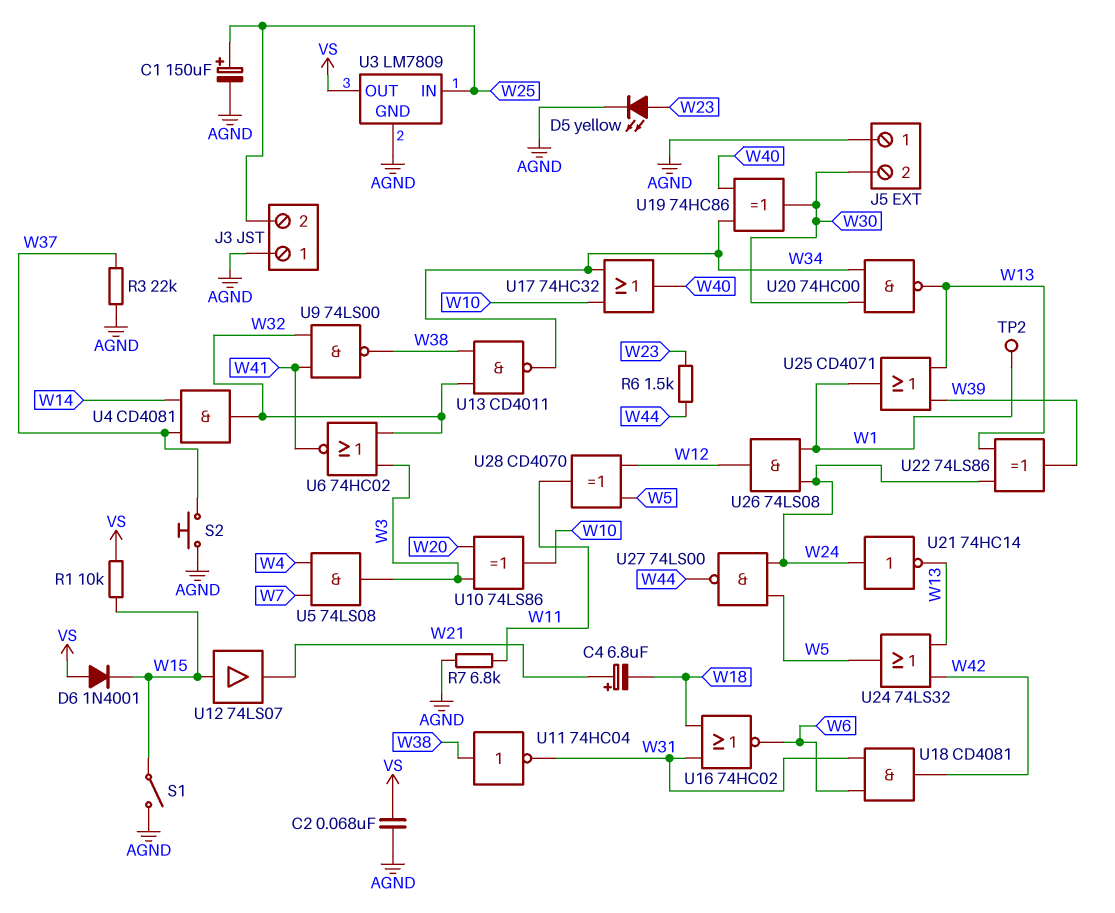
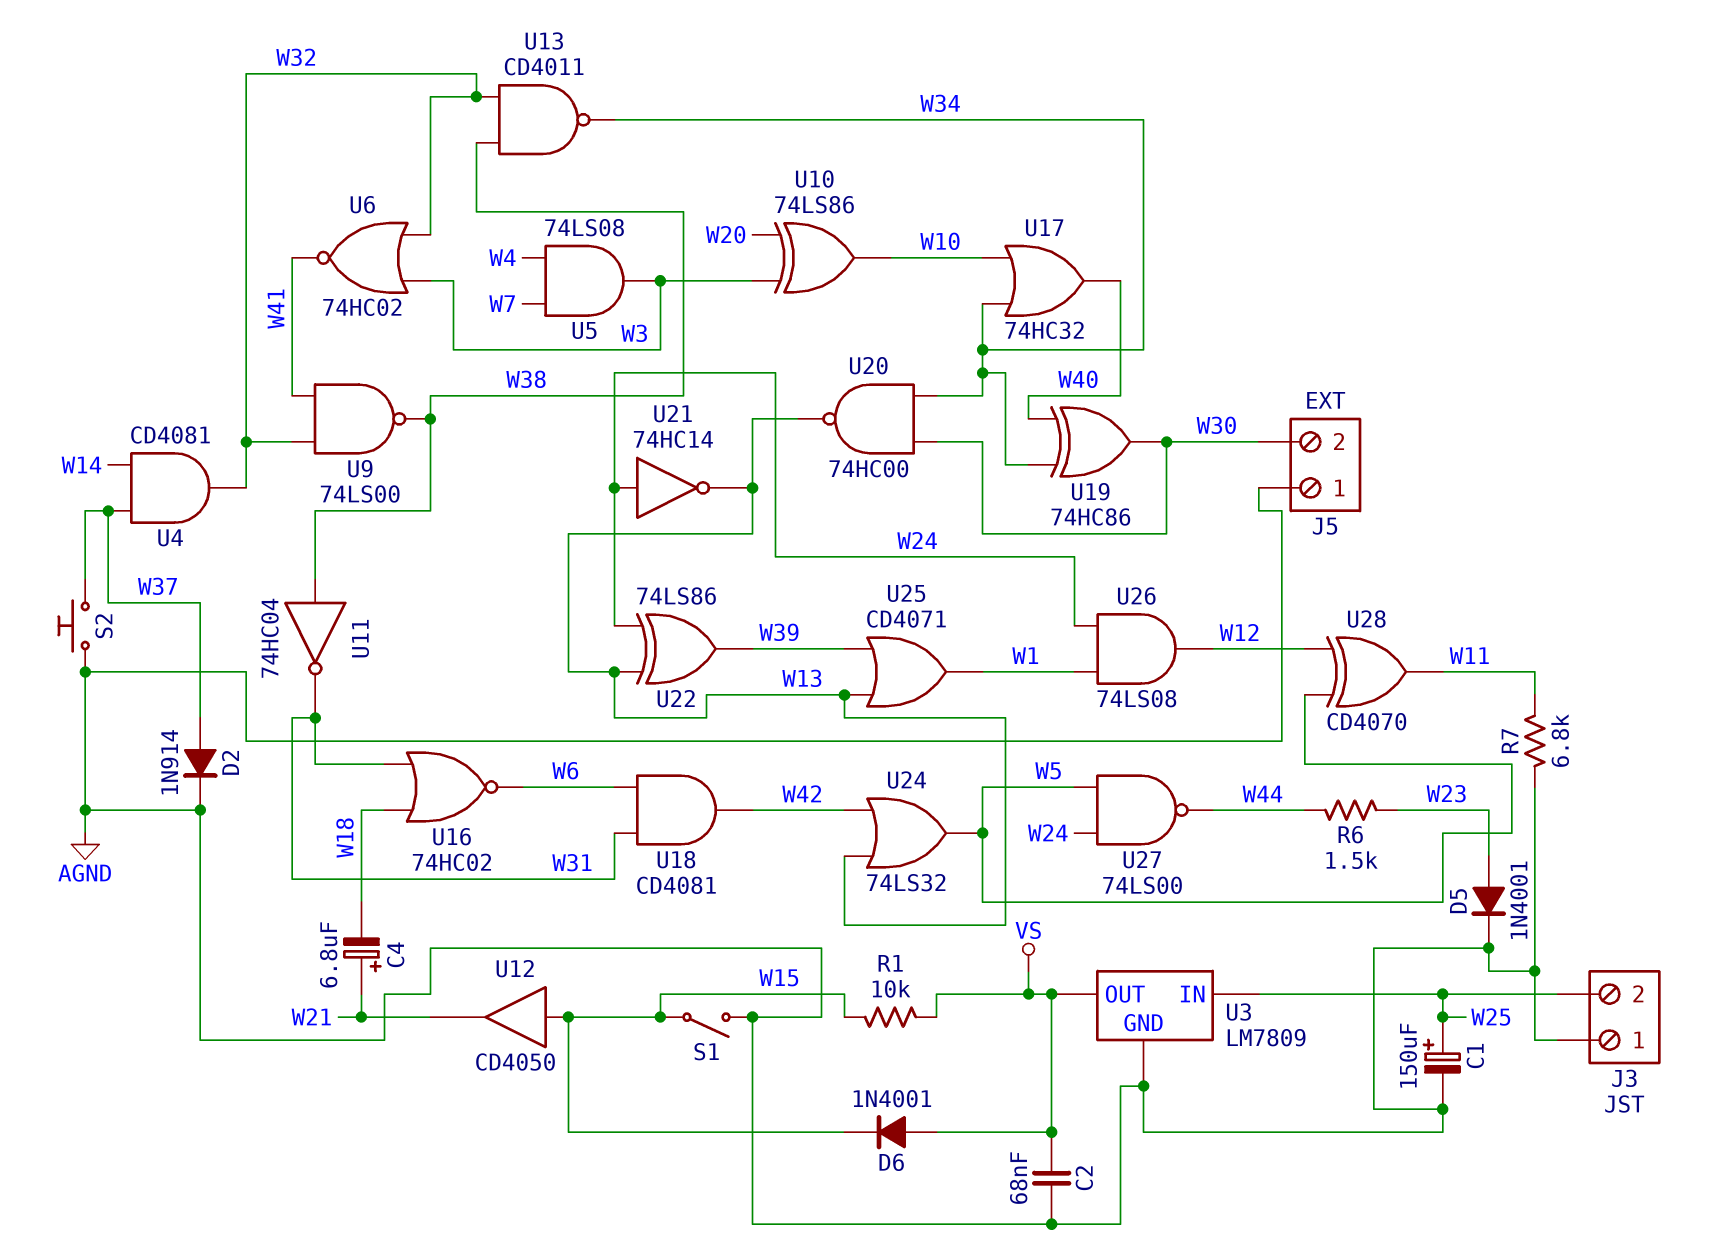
D2: none -> diode 1N914 (A W37, K AGND)
D5: LED yellow (A W23, K AGND) -> diode 1N4001 (A W23, K AGND)
R3: 22k (AGND, W37) -> none
TP2: test point (W1) -> none
U12: buffer 74LS07 (in W15, out W21) -> buffer CD4050 (in W15, out W21)

